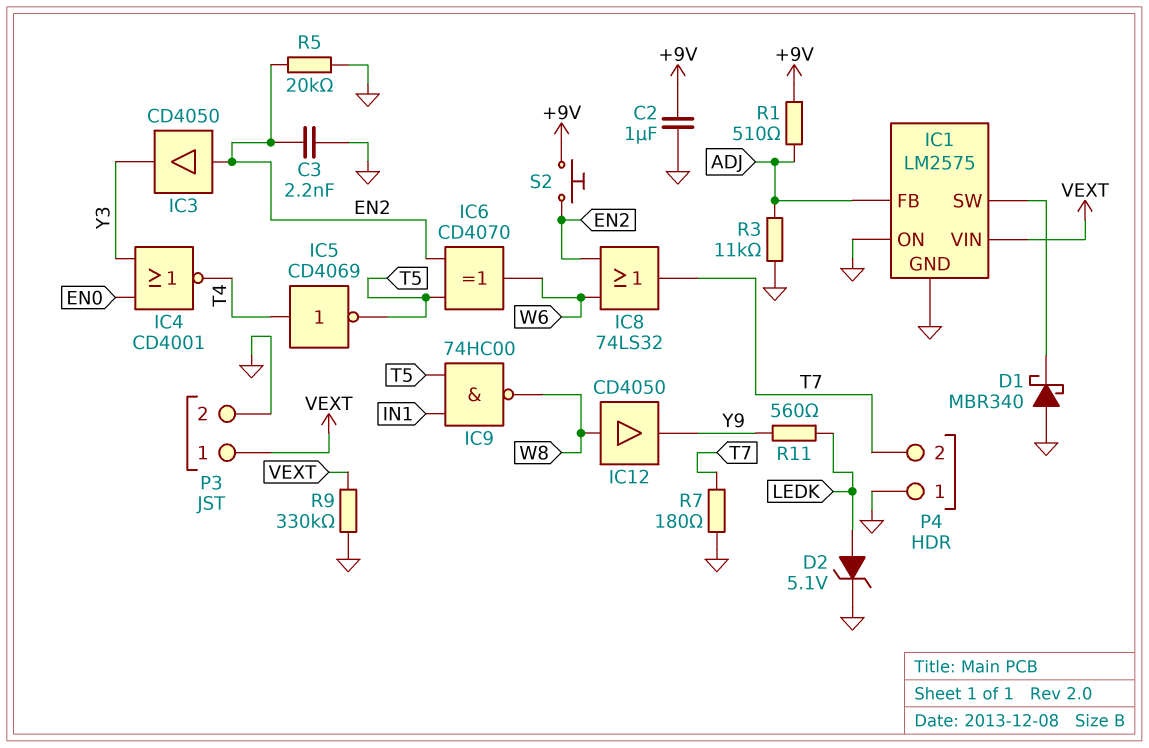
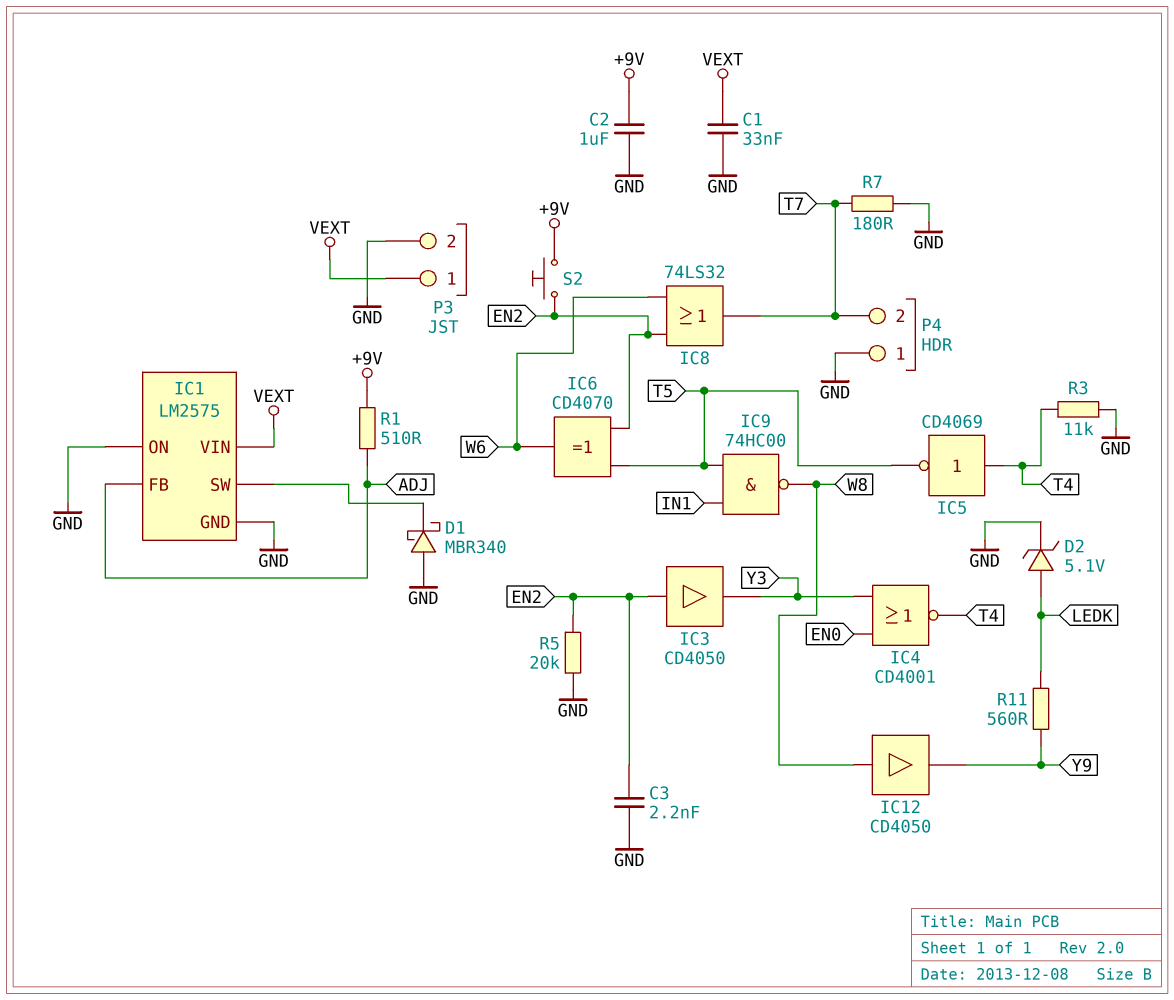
C1: none -> 33nF (GND, VEXT)
R3: 11k (ADJ, GND) -> 11k (GND, T4)
R9: 330k (GND, VEXT) -> none

